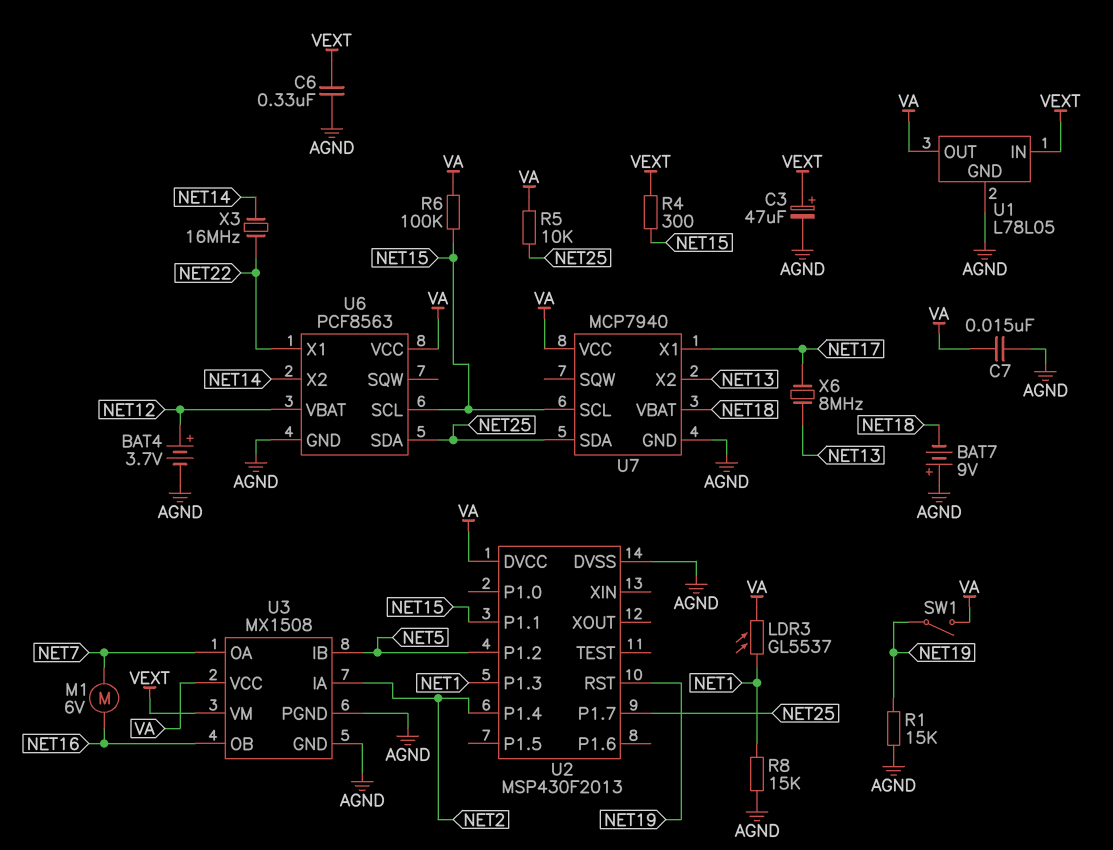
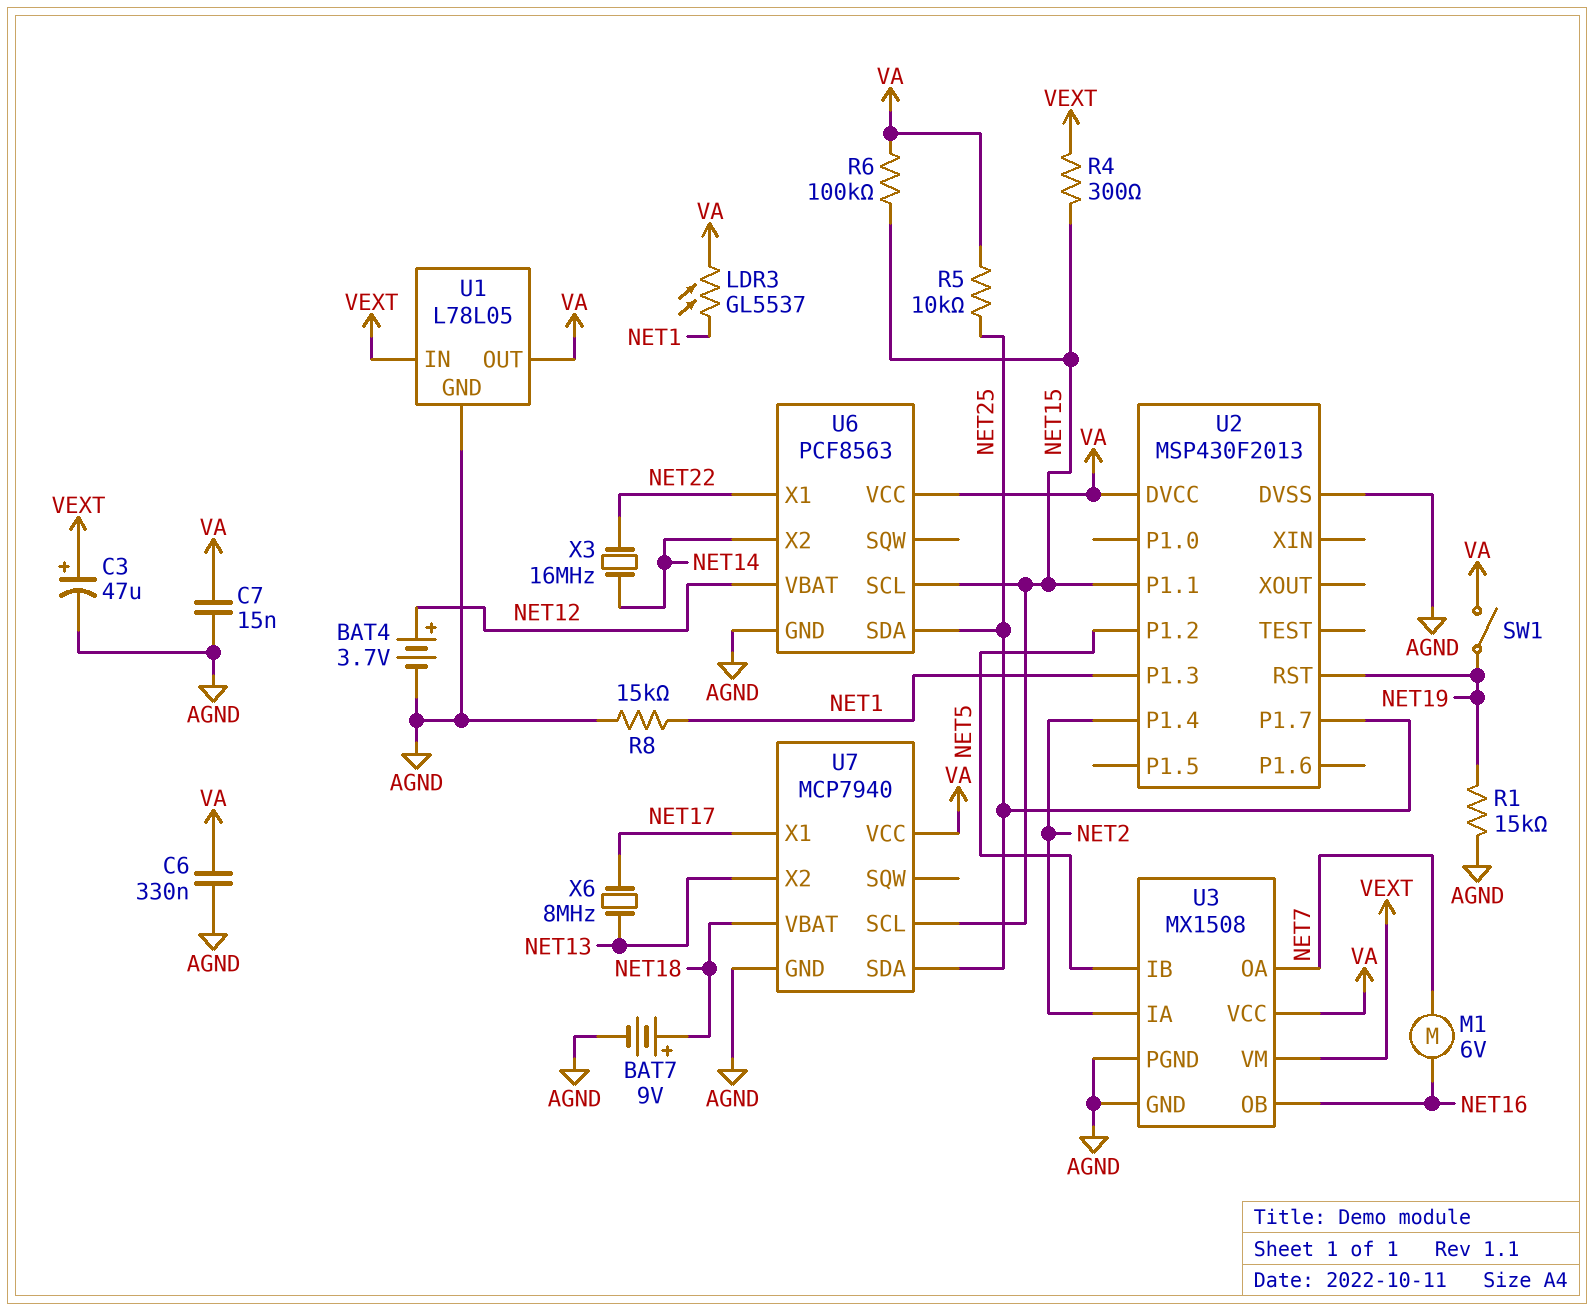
BAT7: 9V (plus AGND, minus NET18) -> 9V (plus NET18, minus AGND)
C6: 330nF (AGND, VEXT) -> 330nF (AGND, VA)

